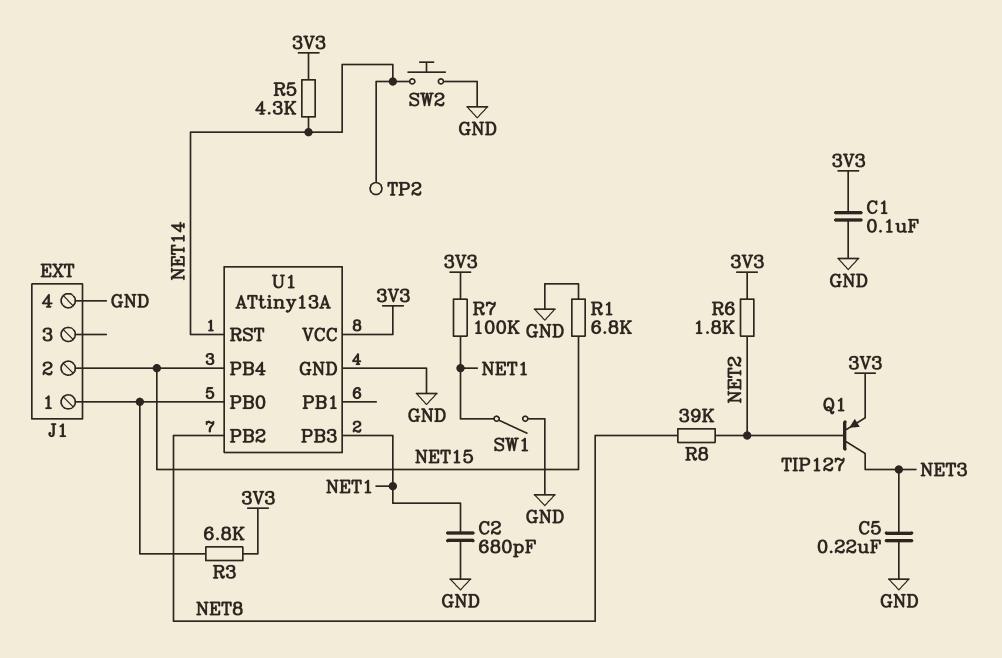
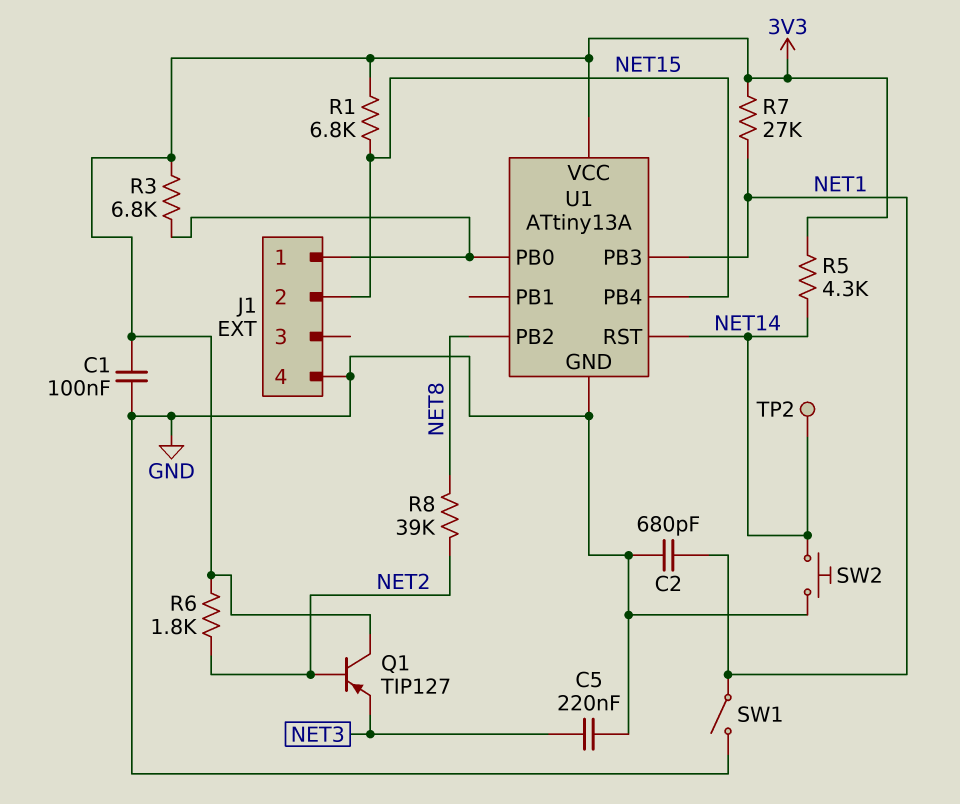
Q1: PNP TIP127 (B NET2, C NET3, E 3V3) -> PNP TIP127 (B NET2, C 3V3, E NET3)
R1: 6.8k (GND, NET15) -> 6.8k (3V3, NET15)
R7: 100k (3V3, NET1) -> 27k (3V3, NET1)

